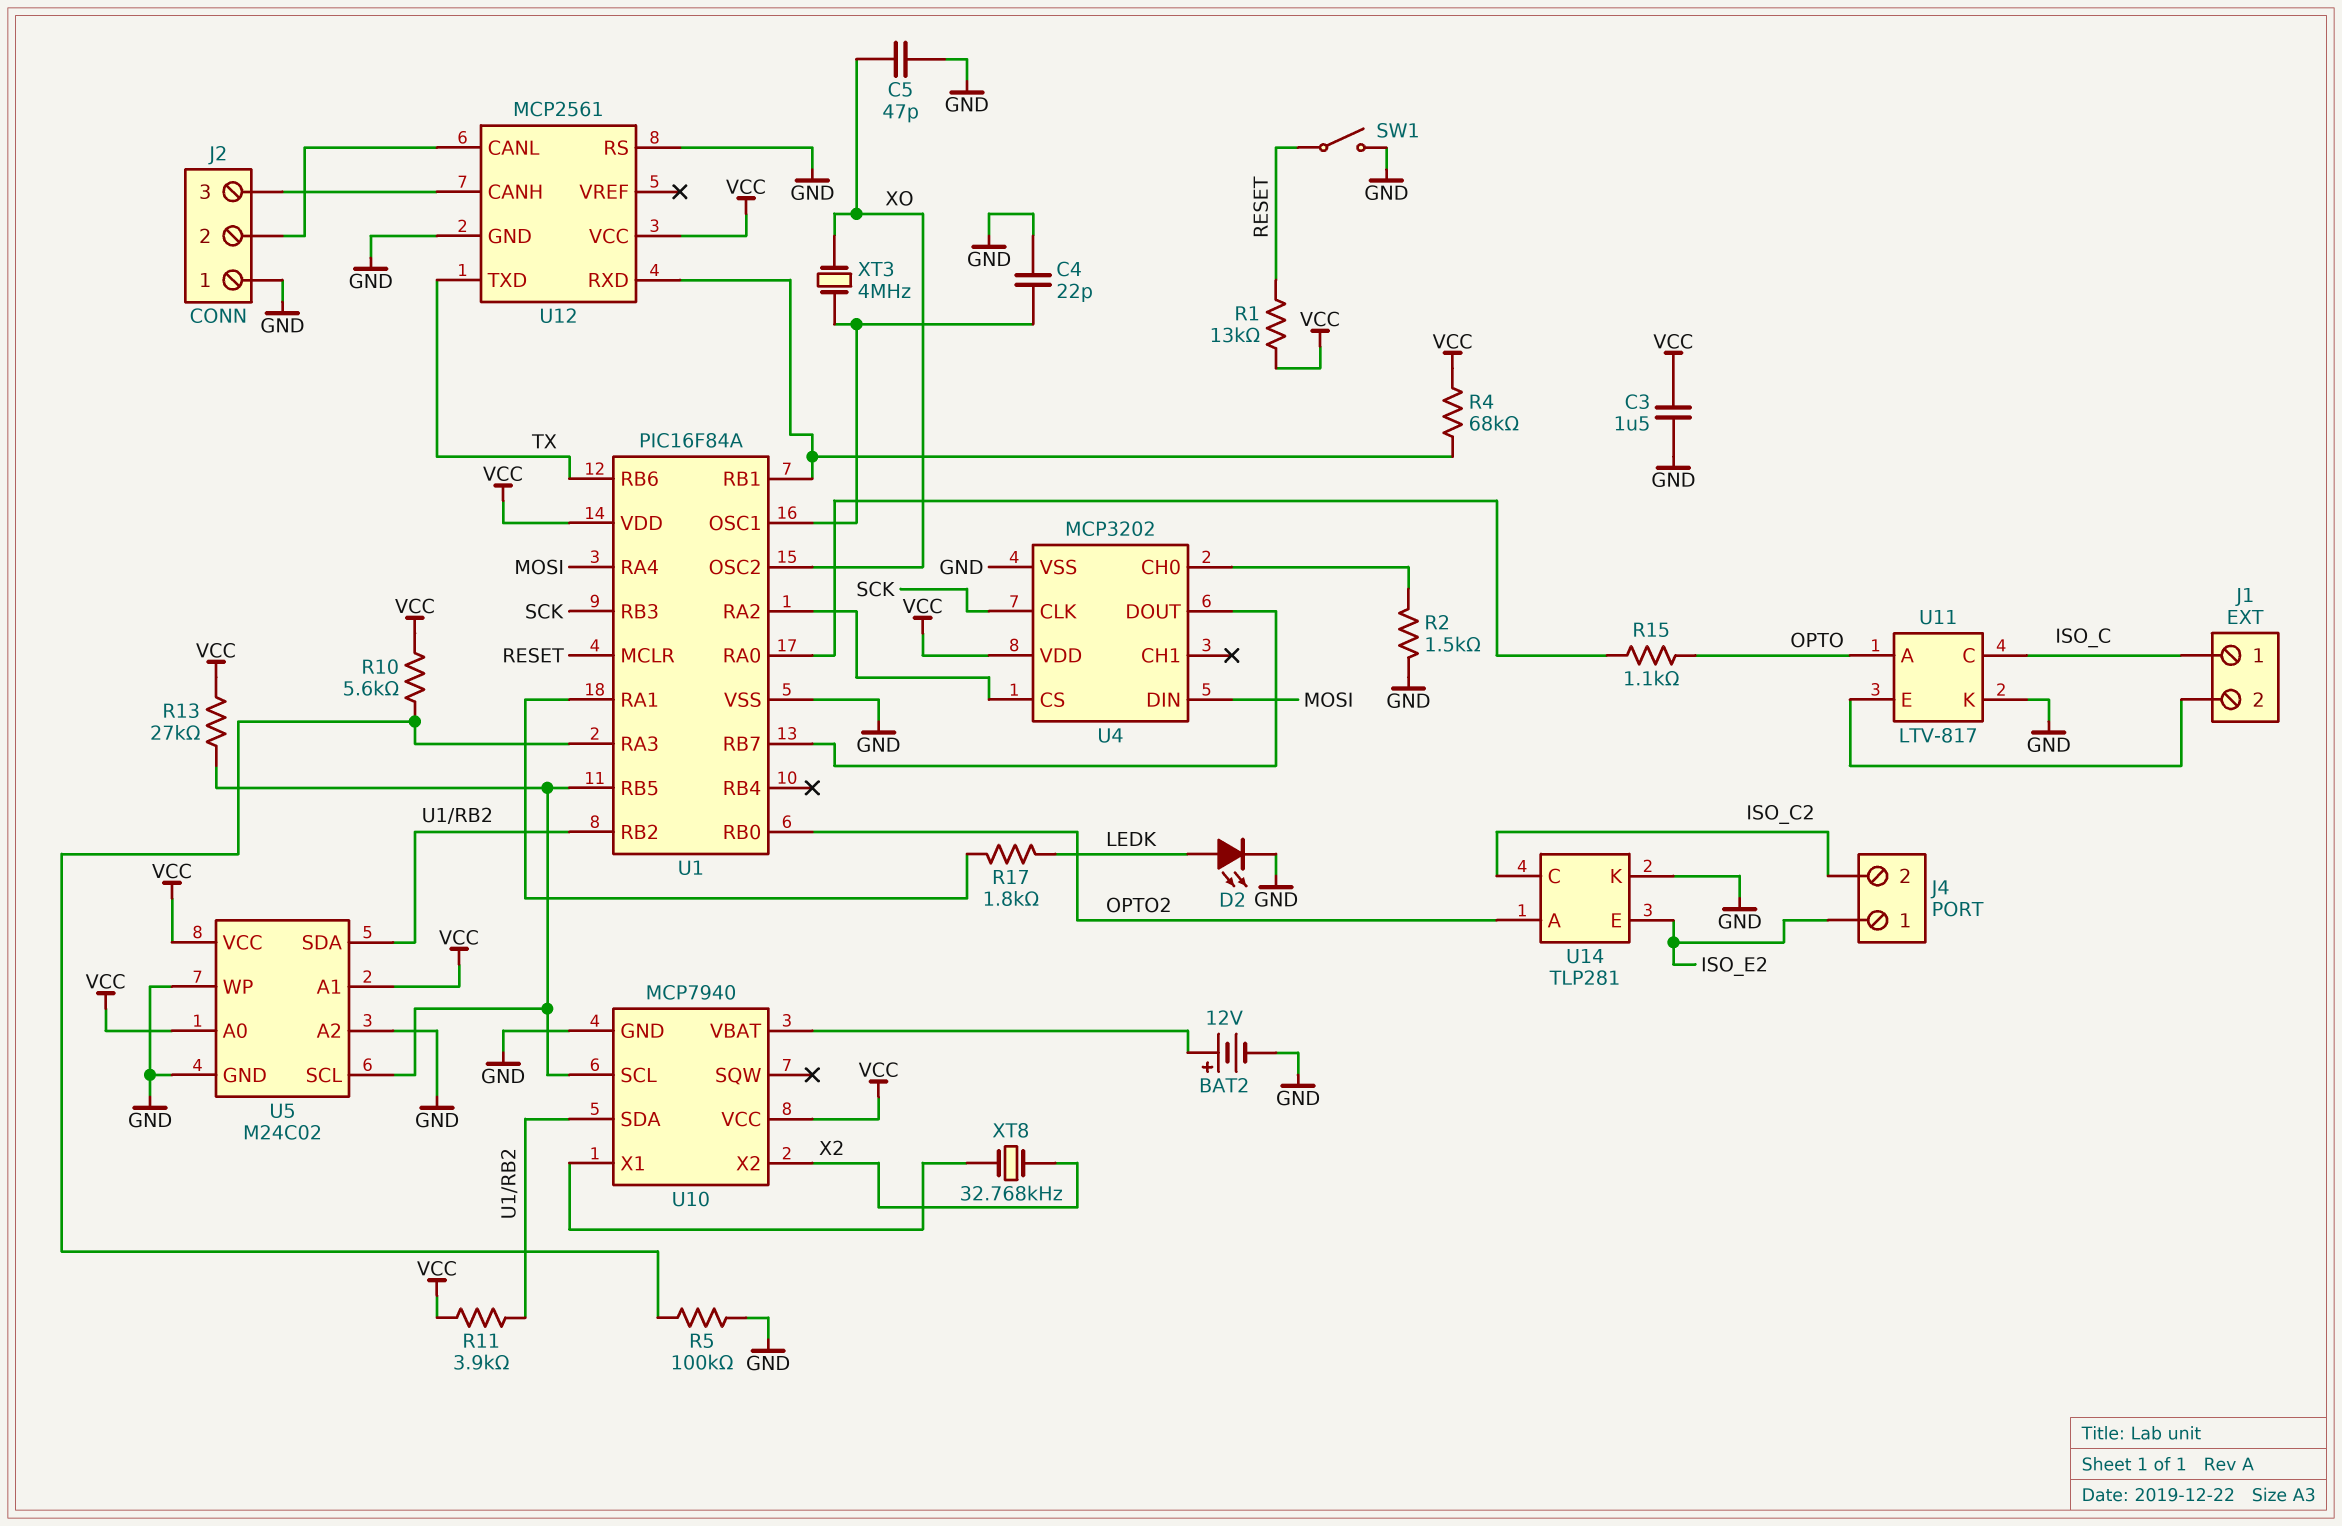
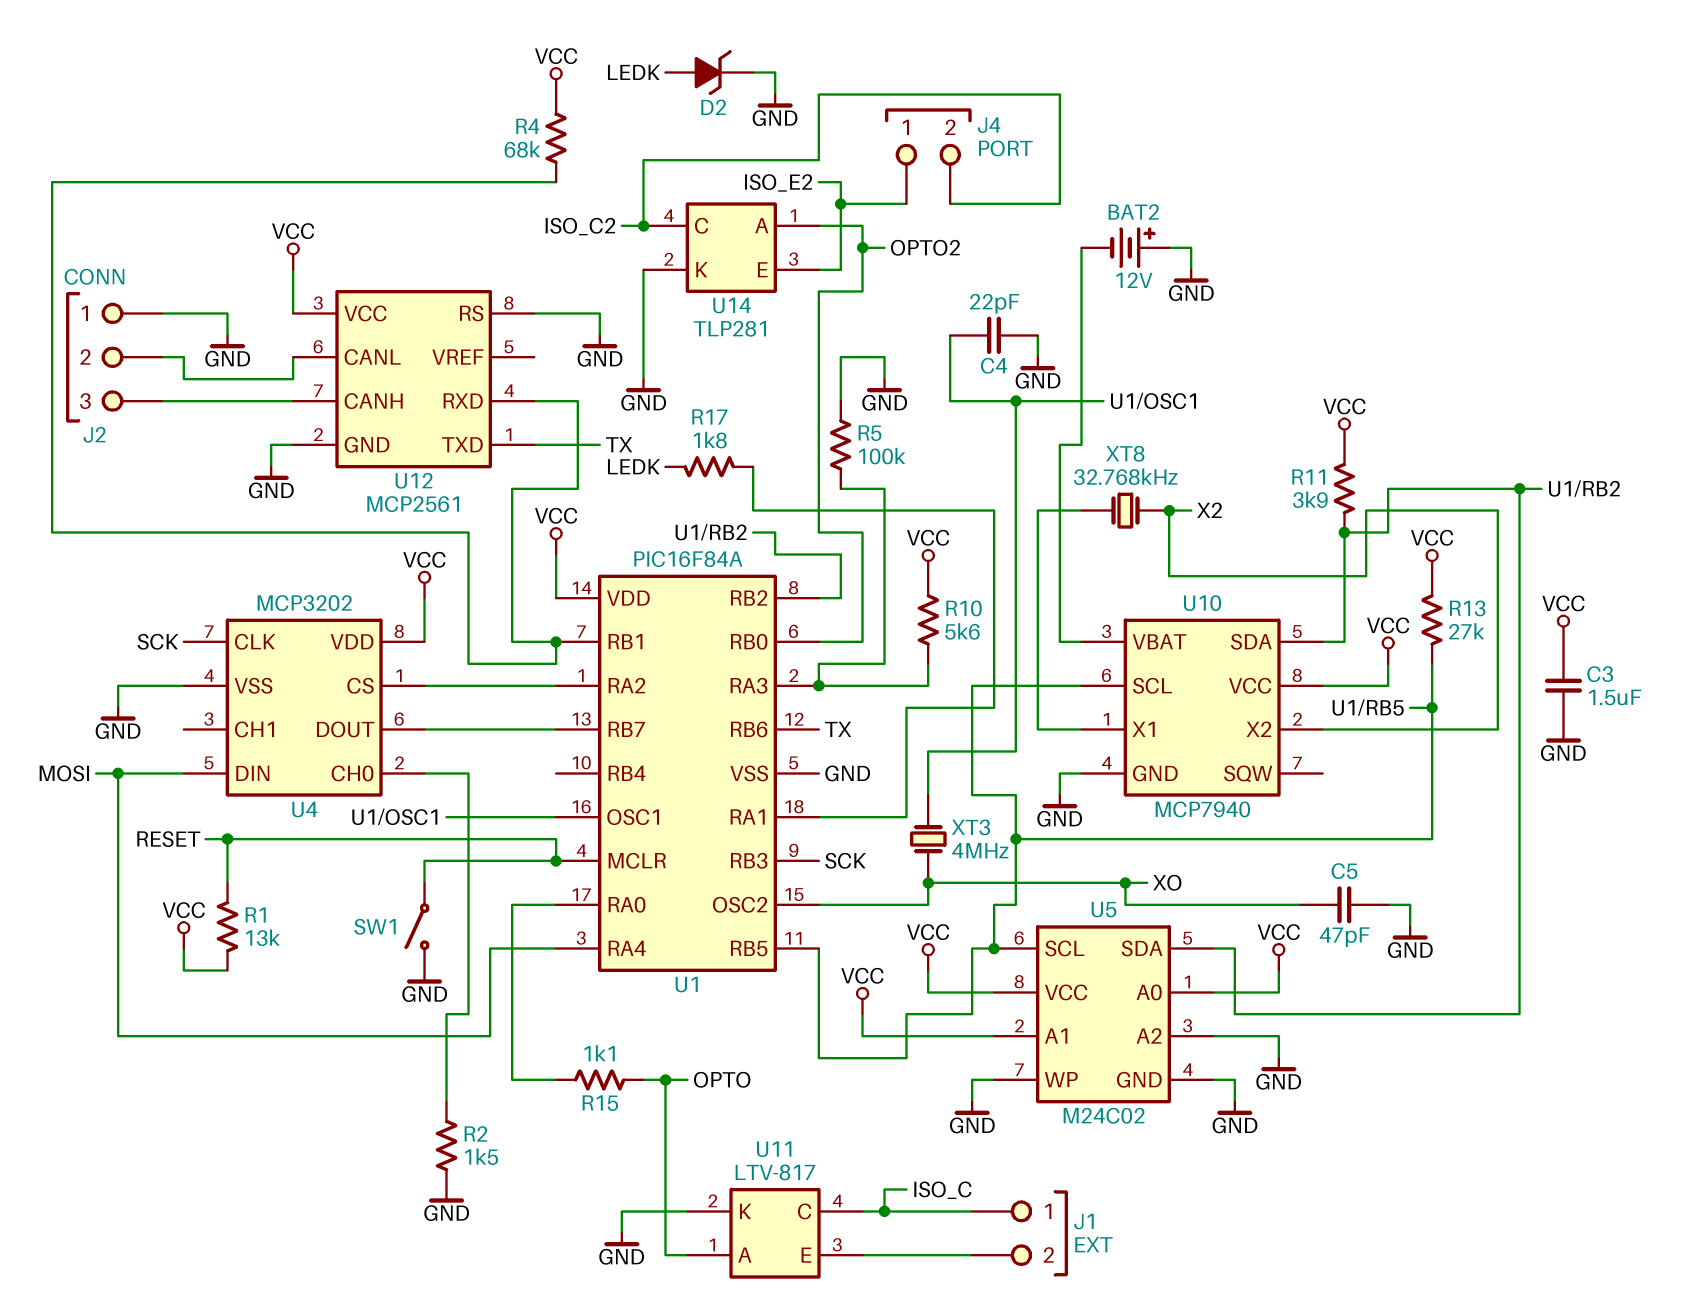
BAT2: 12V (plus U10/VBAT, minus GND) -> 12V (plus GND, minus U10/VBAT)
D2: LED (A LEDK, K GND) -> zener (A LEDK, K GND)

